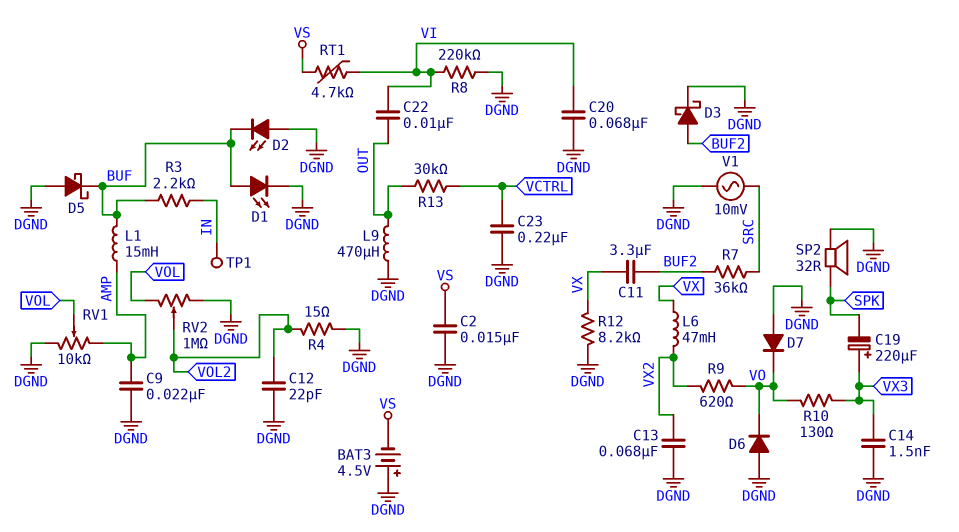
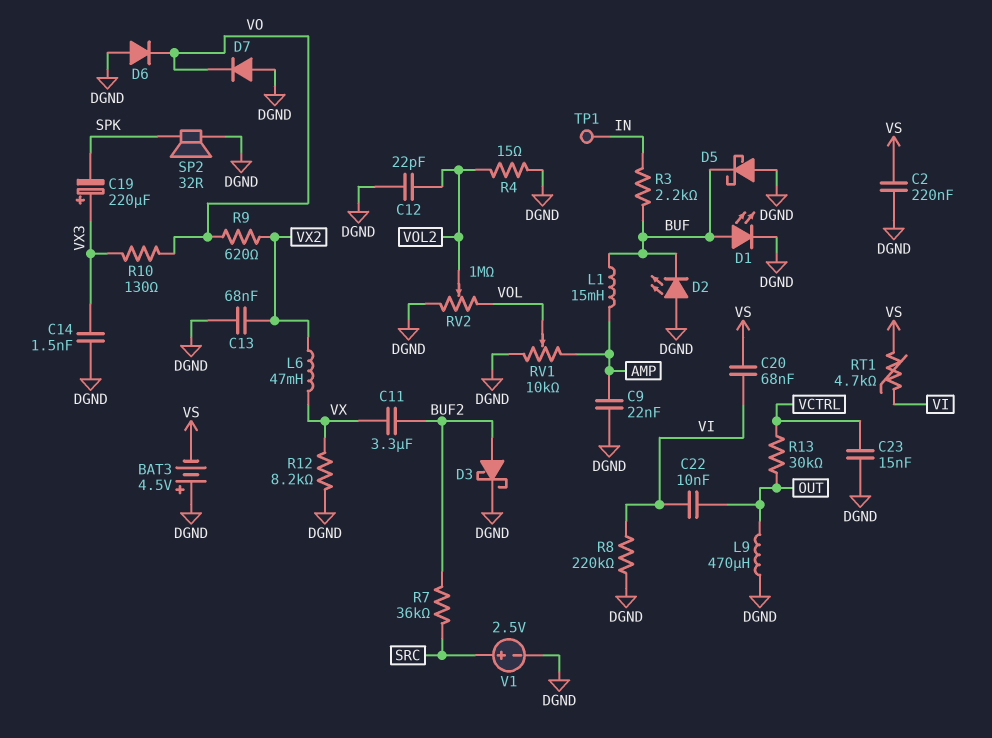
C2: 15nF (DGND, VS) -> 220nF (DGND, VS)
C20: 68nF (DGND, VI) -> 68nF (VI, VS)
C23: 220nF (DGND, VCTRL) -> 15nF (DGND, VCTRL)
V1: AC 10mV (DGND, SRC) -> 2.5V (plus SRC, minus DGND)

